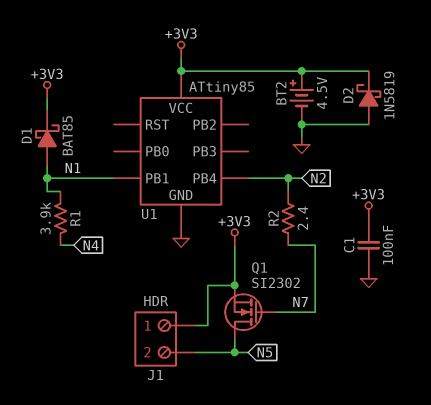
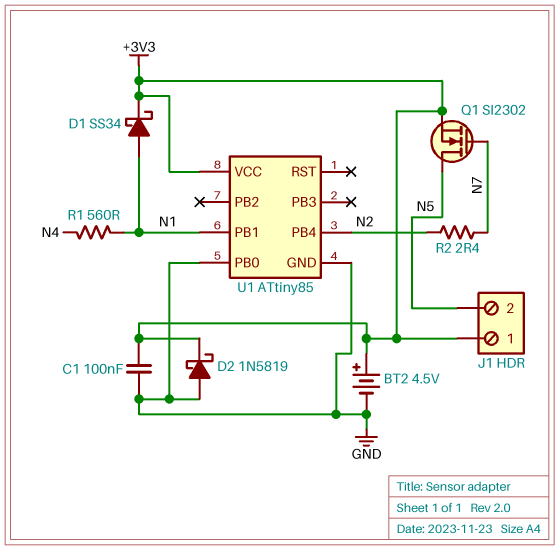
D1: schottky BAT85 (A N1, K +3V3) -> schottky SS34 (A N1, K +3V3)
R1: 3.9k (N1, N4) -> 560 (N1, N4)
U1 pin PB0: none -> GND

